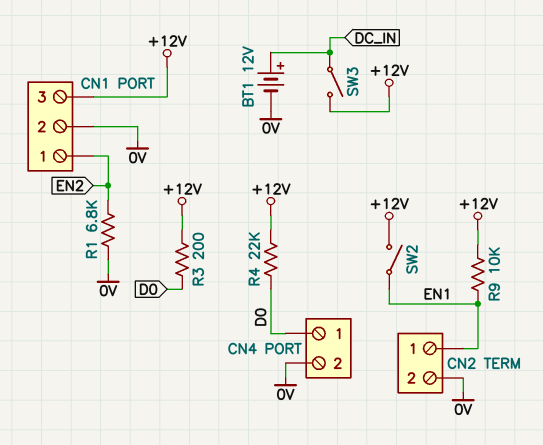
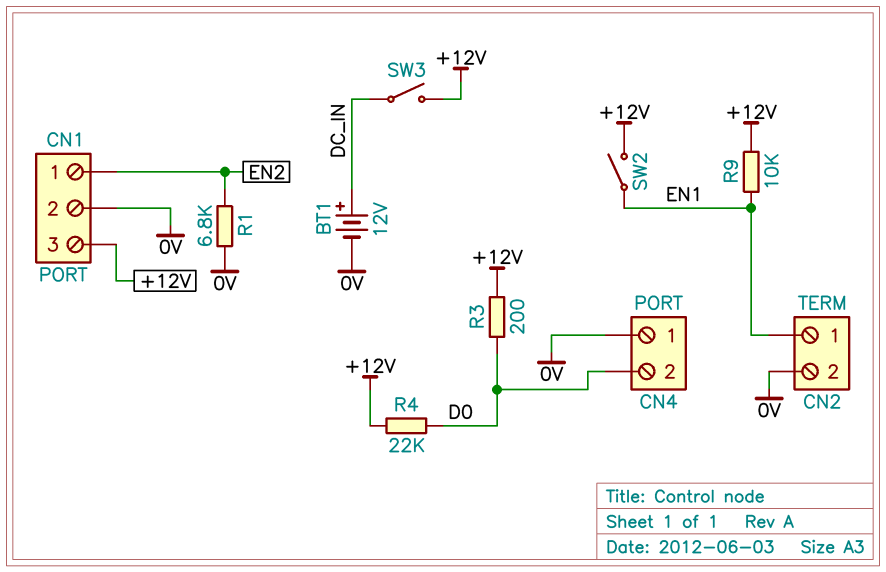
CN4 pin 1: D0 -> 0V
CN4 pin 2: 0V -> D0

